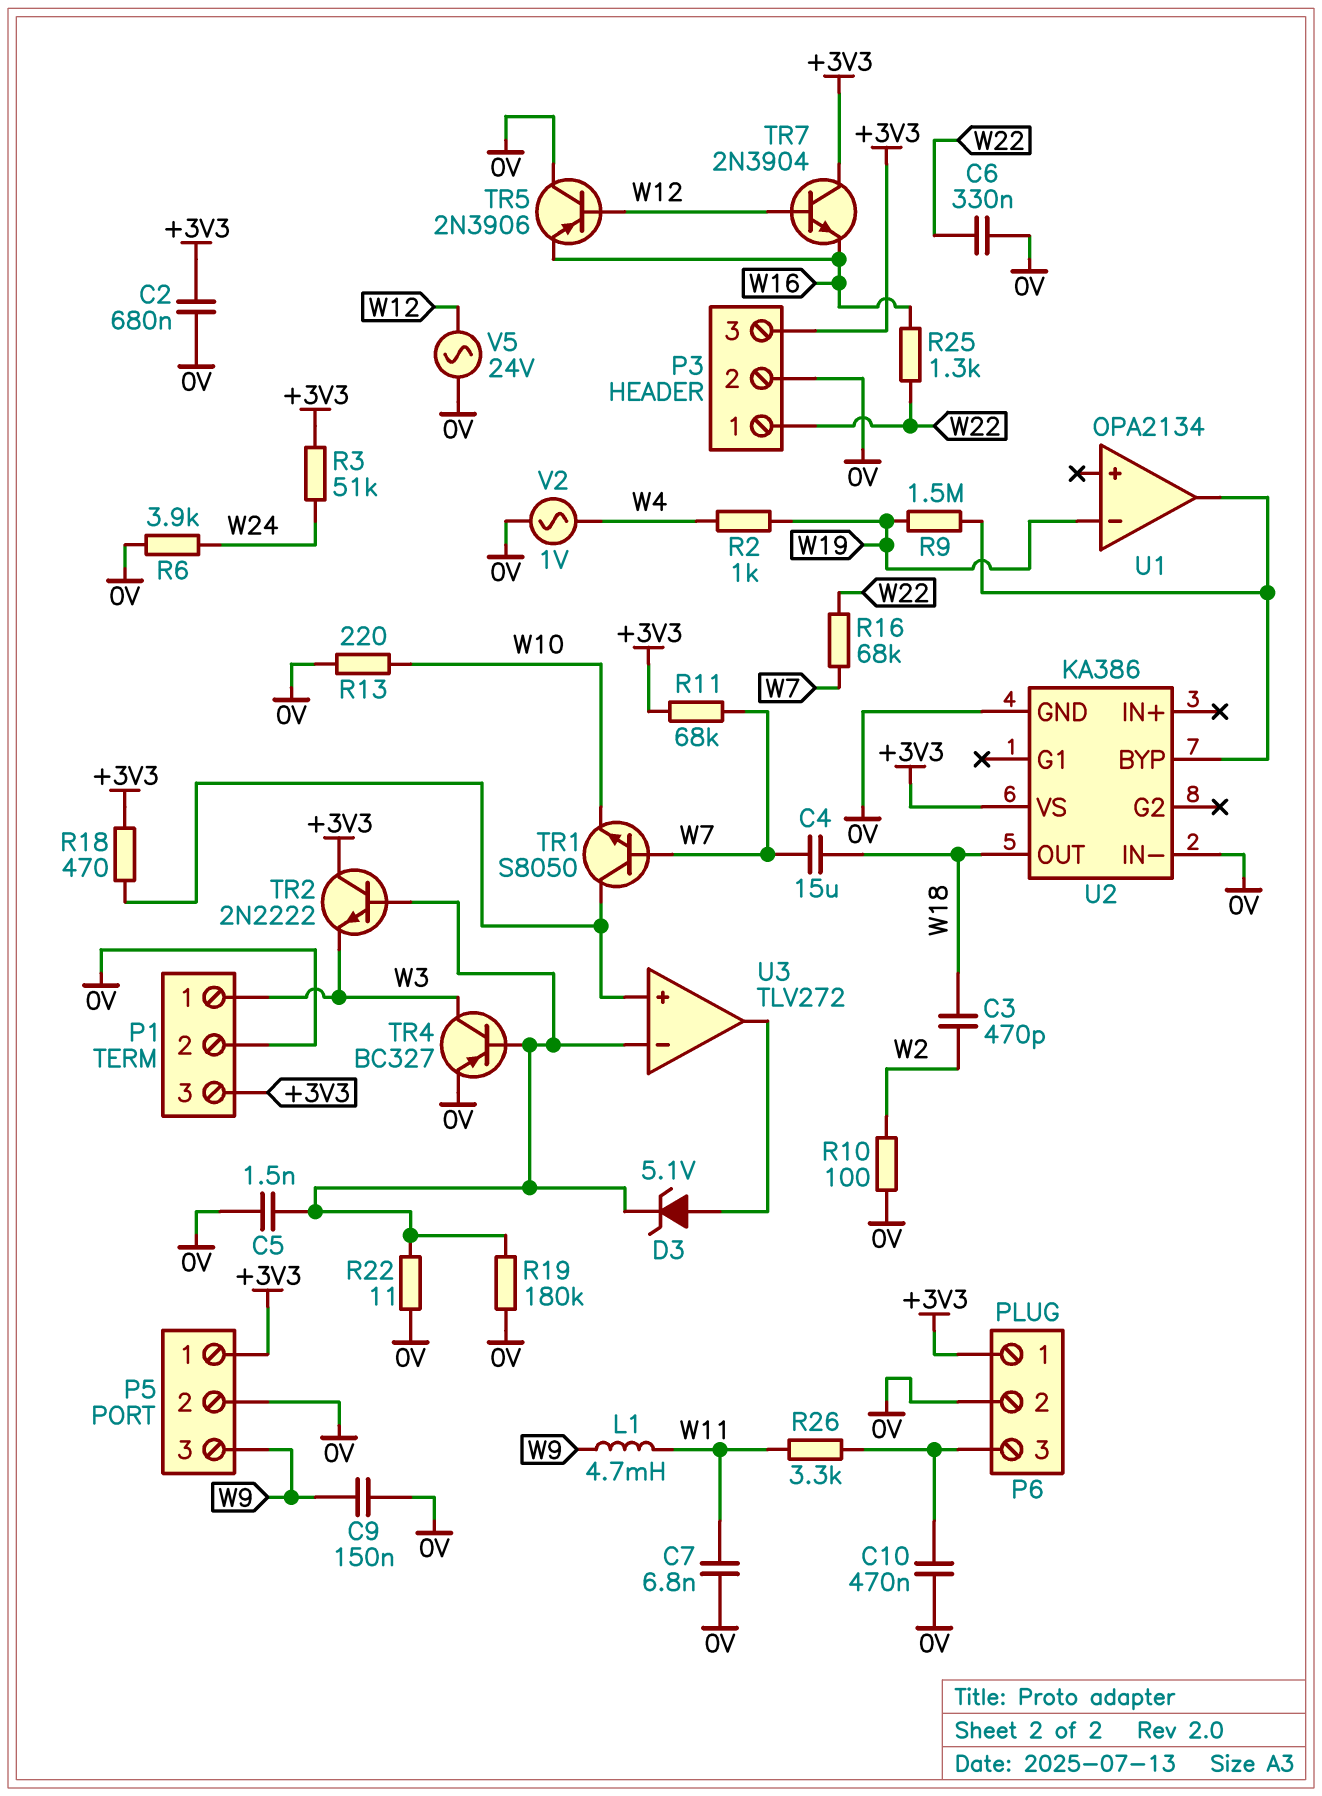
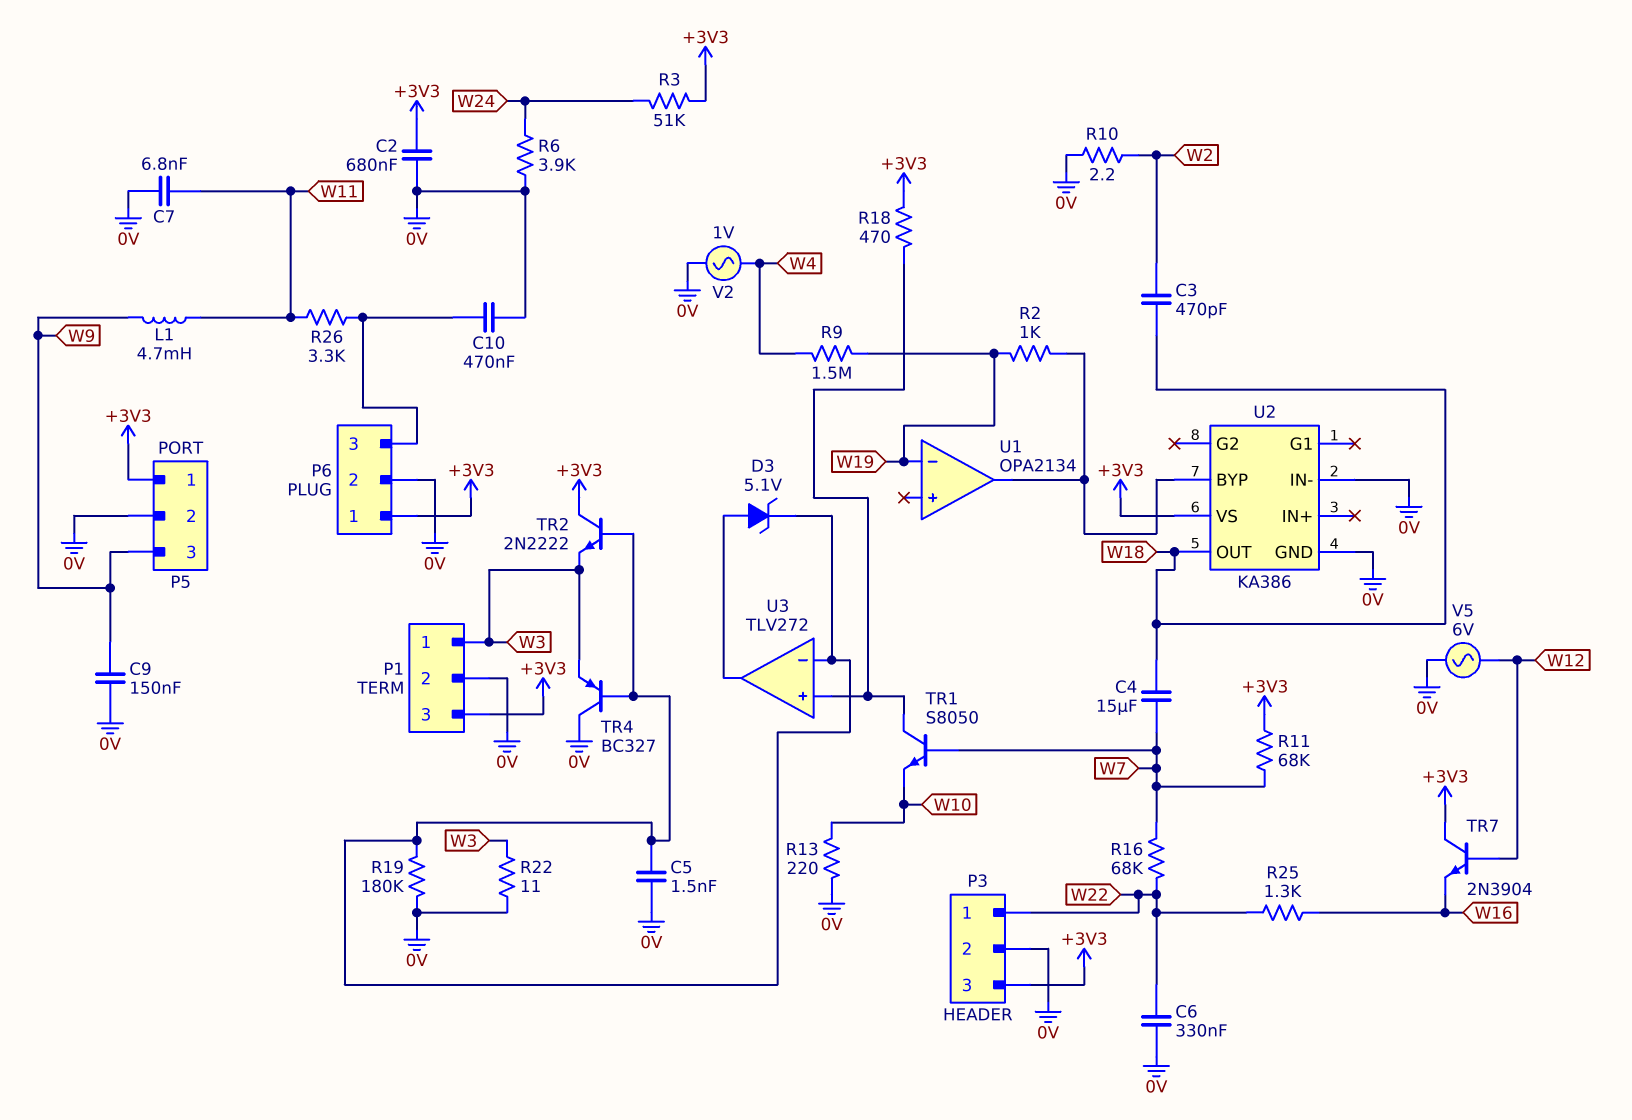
R2: 1k (W4, W19) -> 1k (U1/out, W19)
R9: 1.5M (U1/out, W19) -> 1.5M (W4, W19)
R10: 100 (0V, W2) -> 2.2 (0V, W2)
R22: 11 (0V, U3/in-) -> 11 (0V, W3)
TR4: PNP BC327 (B U3/in-, C W3, E 0V) -> PNP BC327 (B U3/in-, C 0V, E W3)
TR5: PNP 2N3906 (B W12, C 0V, E W16) -> none
V5: AC 24V (0V, W12) -> AC 6V (0V, W12)

